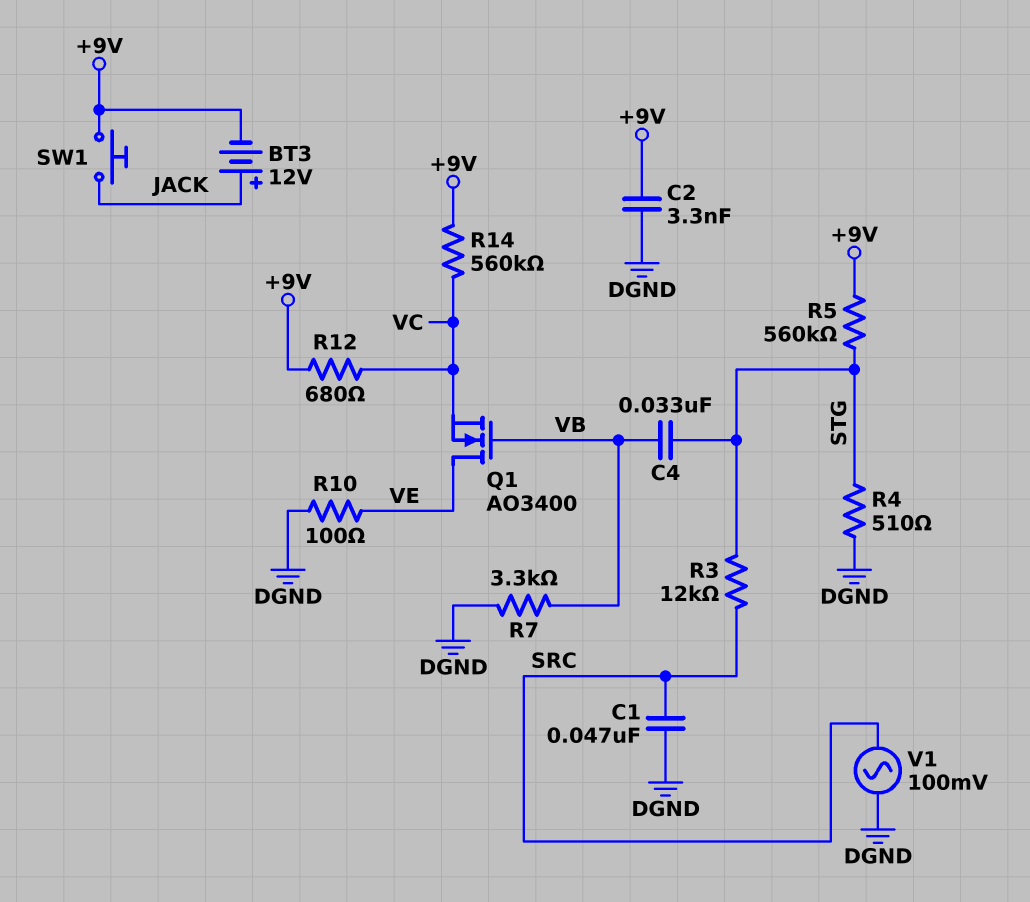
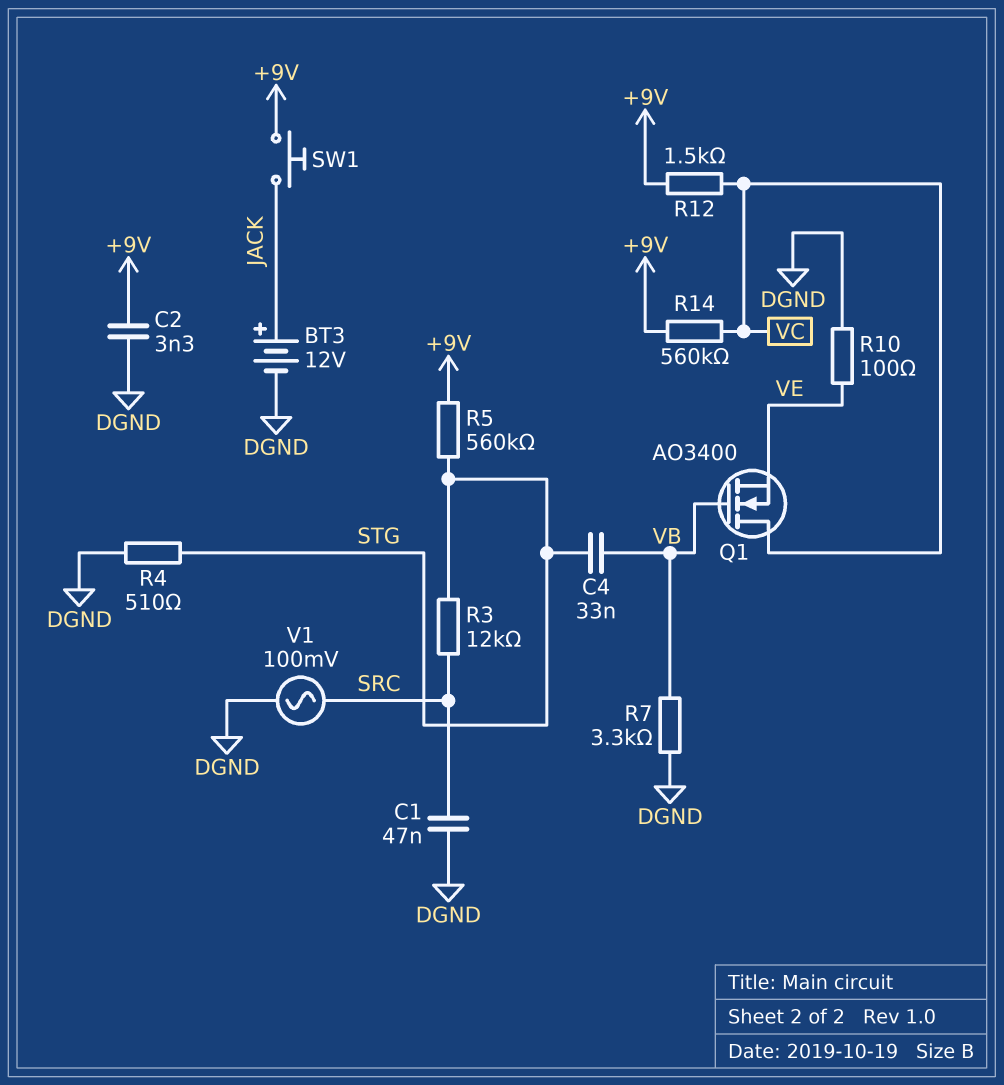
BT3: 12V (plus JACK, minus +9V) -> 12V (plus JACK, minus DGND)
Q1: NMOS AO3400 (G VB, D VE, S VC) -> NMOS AO3400 (G VB, D VC, S VE)
R12: 680 (+9V, VC) -> 1.5k (+9V, VC)

